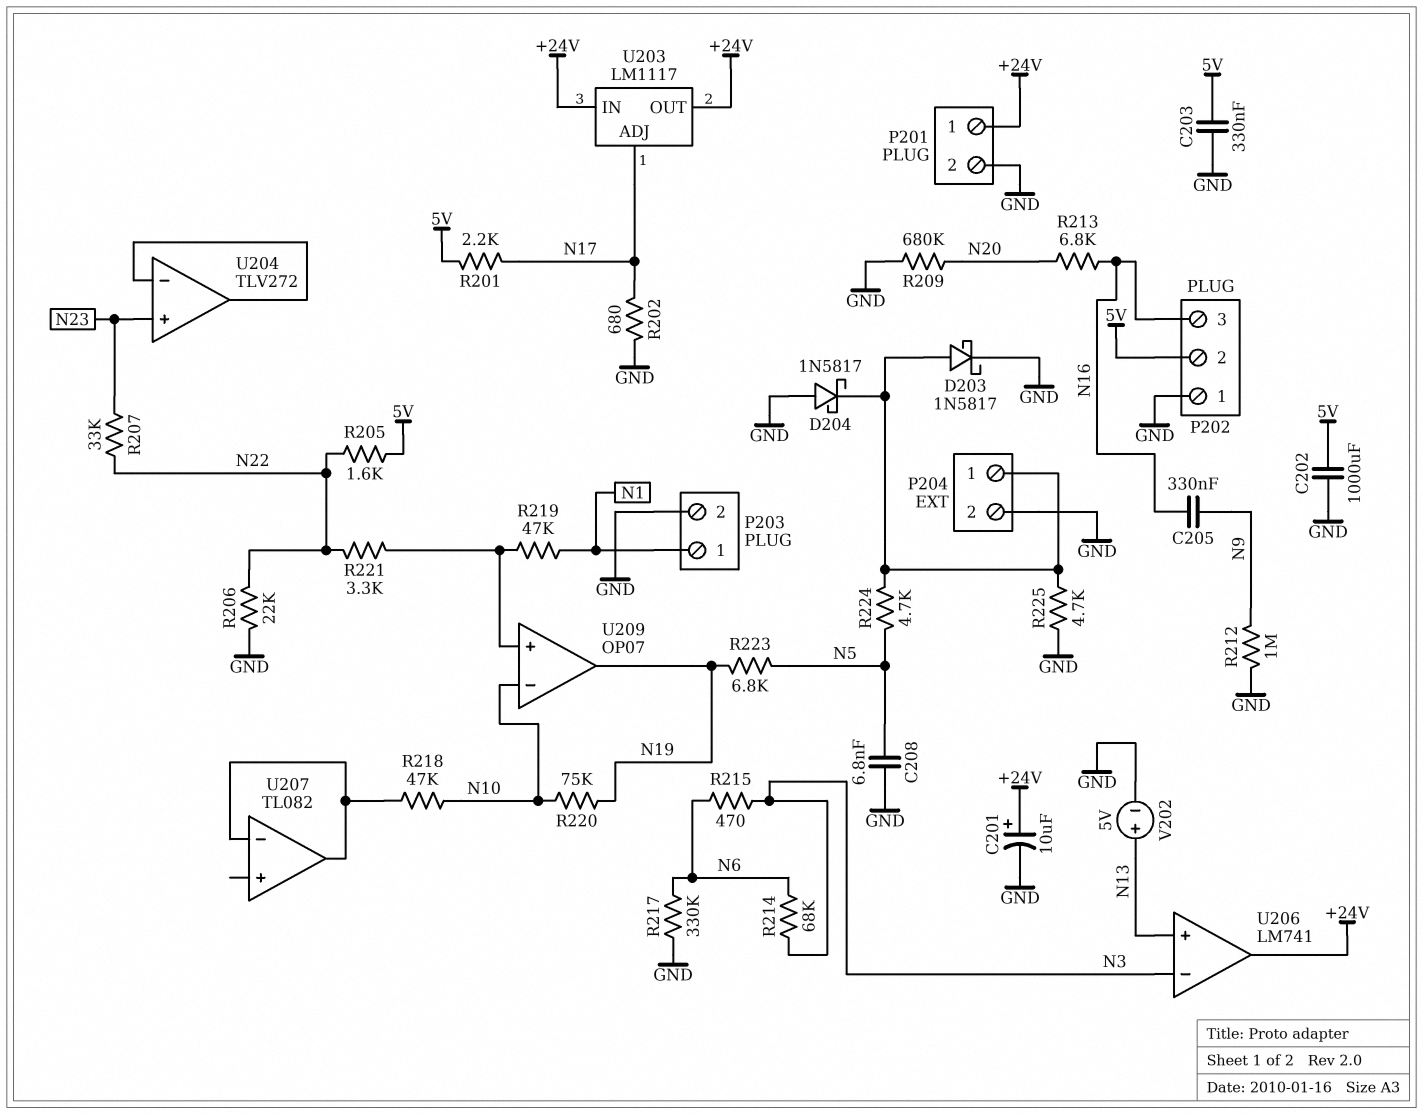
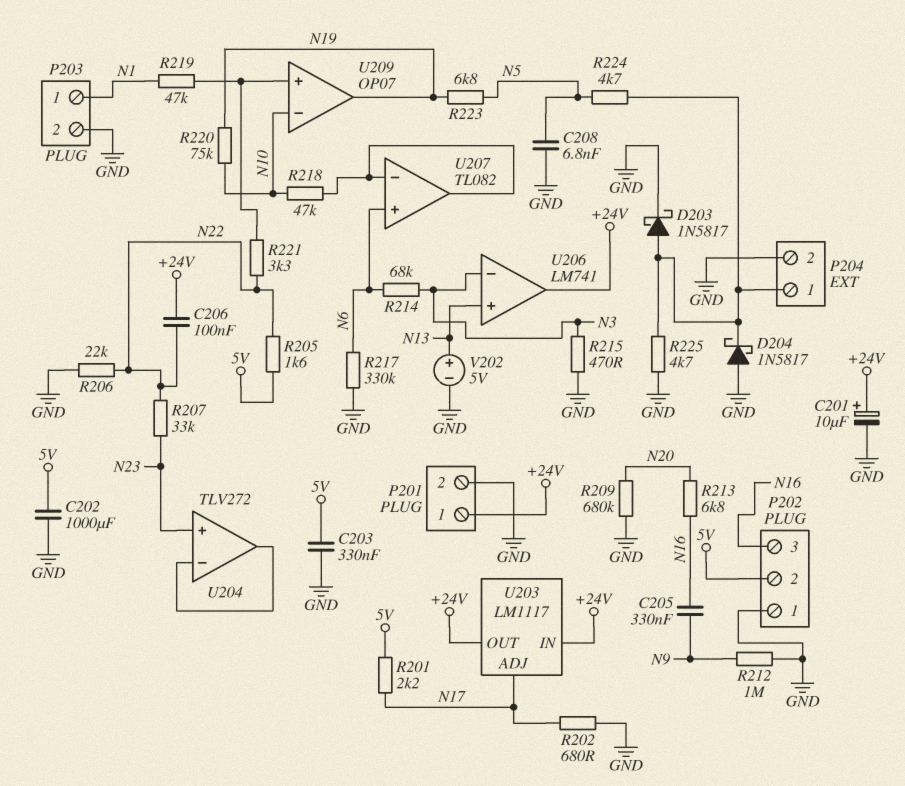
C206: none -> 100nF (+24V, N22)
R215: 470 (N3, N6) -> 470 (GND, N3)
U207 pin in+: none -> N6

